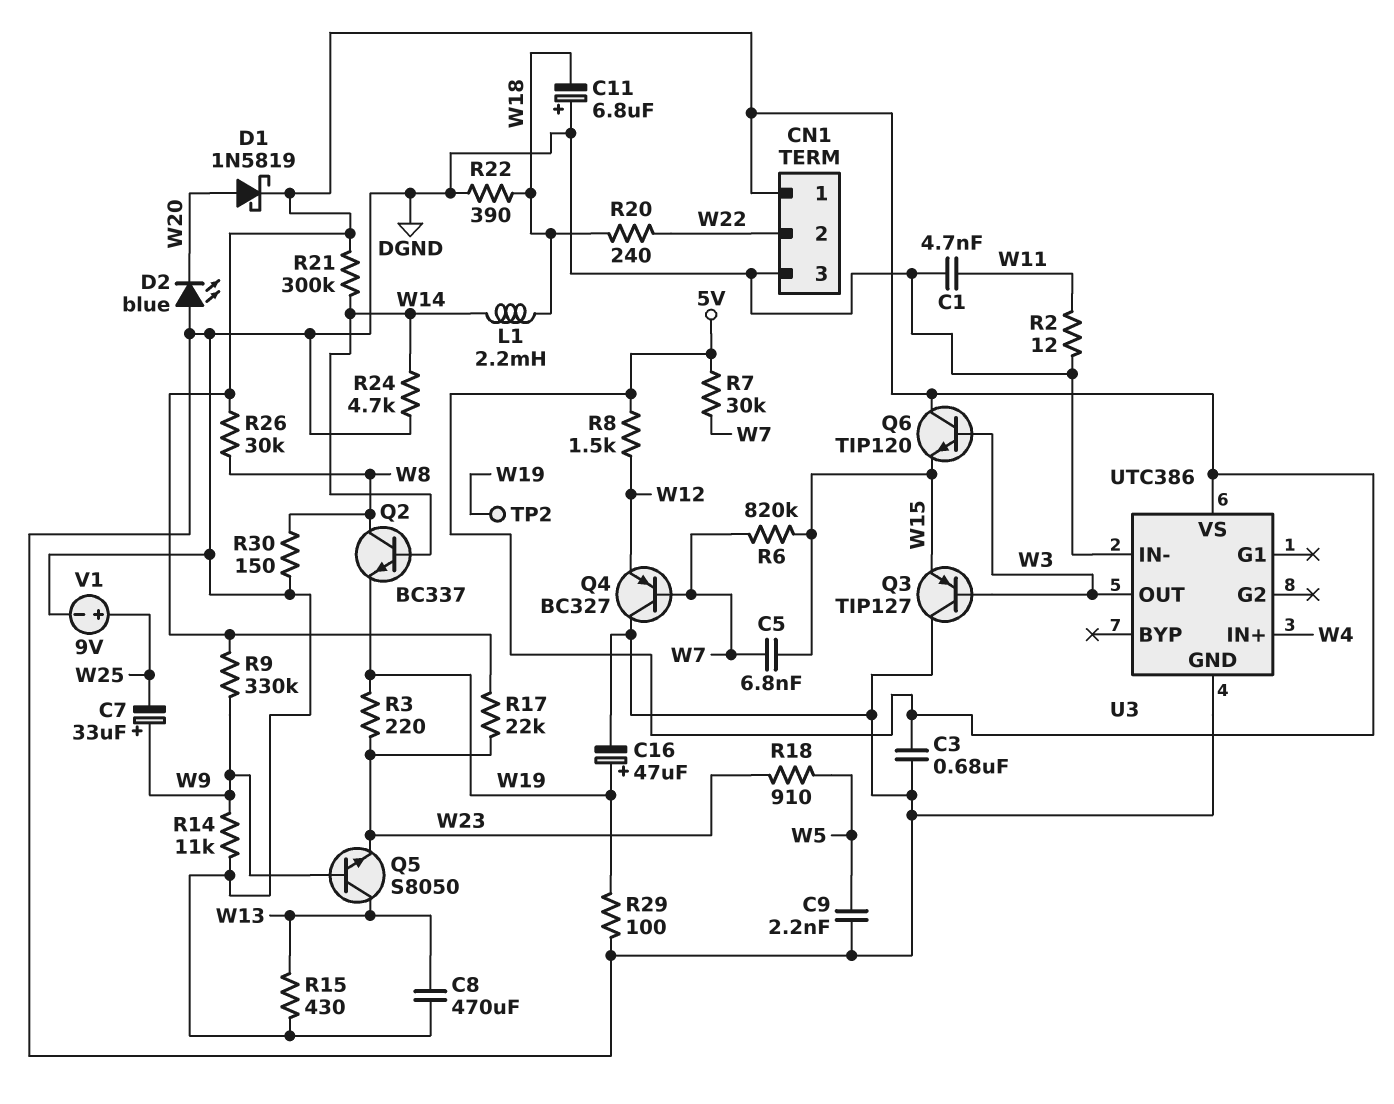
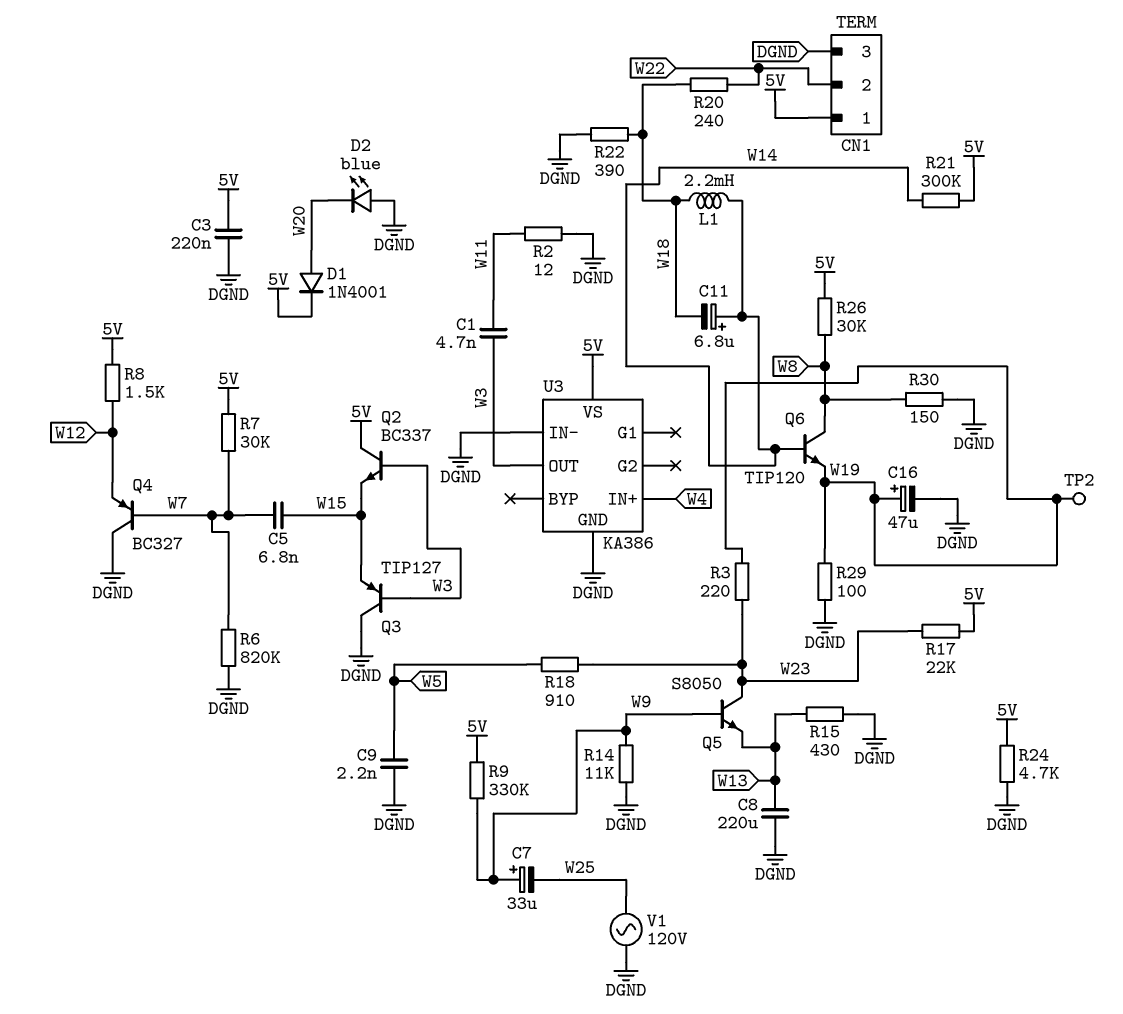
C1: 4.7nF (DGND, W11) -> 4.7nF (W3, W11)
C3: 680nF (5V, DGND) -> 220nF (5V, DGND)
C8: 470uF (DGND, W13) -> 220uF (DGND, W13)
C11: 6.8uF (plus DGND, minus W18) -> 6.8uF (plus W14, minus W18)
D1: schottky 1N5819 (A W20, K 5V) -> diode 1N4001 (A W20, K 5V)
Q2: NPN BC337 (B W14, C W8, E W19) -> NPN BC337 (B W3, C 5V, E W15)
Q5: NPN S8050 (B W9, C W13, E W23) -> NPN S8050 (B W9, C W23, E W13)
Q6: NPN TIP120 (B W3, C 5V, E W15) -> NPN TIP120 (B W14, C W8, E W19)
R6: 820k (W7, W15) -> 820k (DGND, W7)
R24: 4.7k (DGND, W14) -> 4.7k (5V, DGND)
U3: UTC386 -> KA386
V1: 9V (plus W25, minus DGND) -> AC 120V (DGND, W25)

